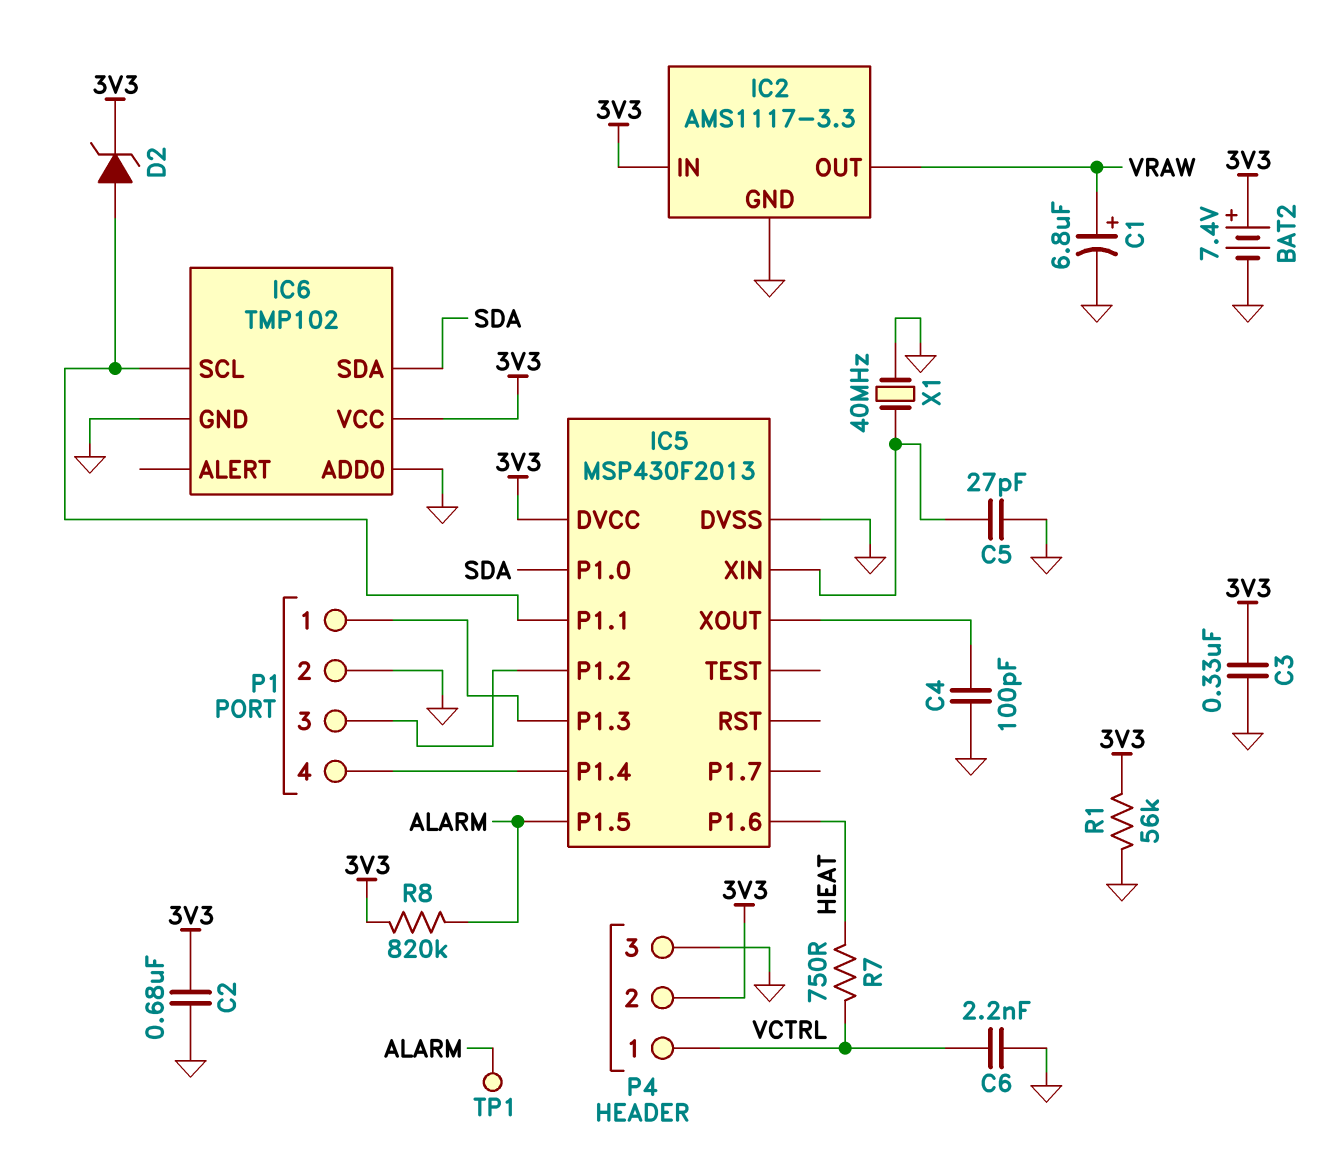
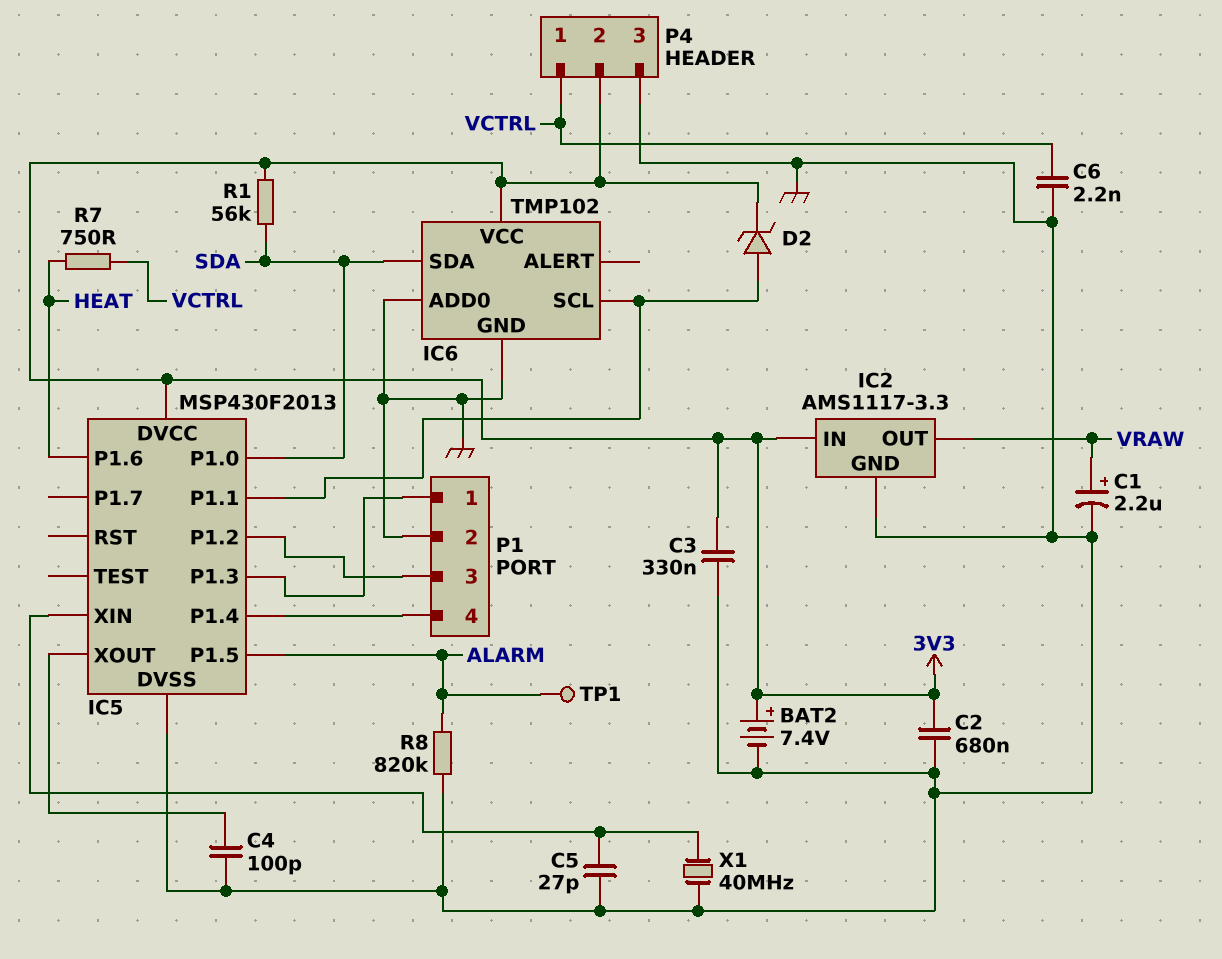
C1: 6.8uF (plus VRAW, minus GND) -> 2.2uF (plus VRAW, minus GND)
R1: 56k (3V3, GND) -> 56k (3V3, SDA)
R8: 820k (3V3, ALARM) -> 820k (ALARM, GND)

